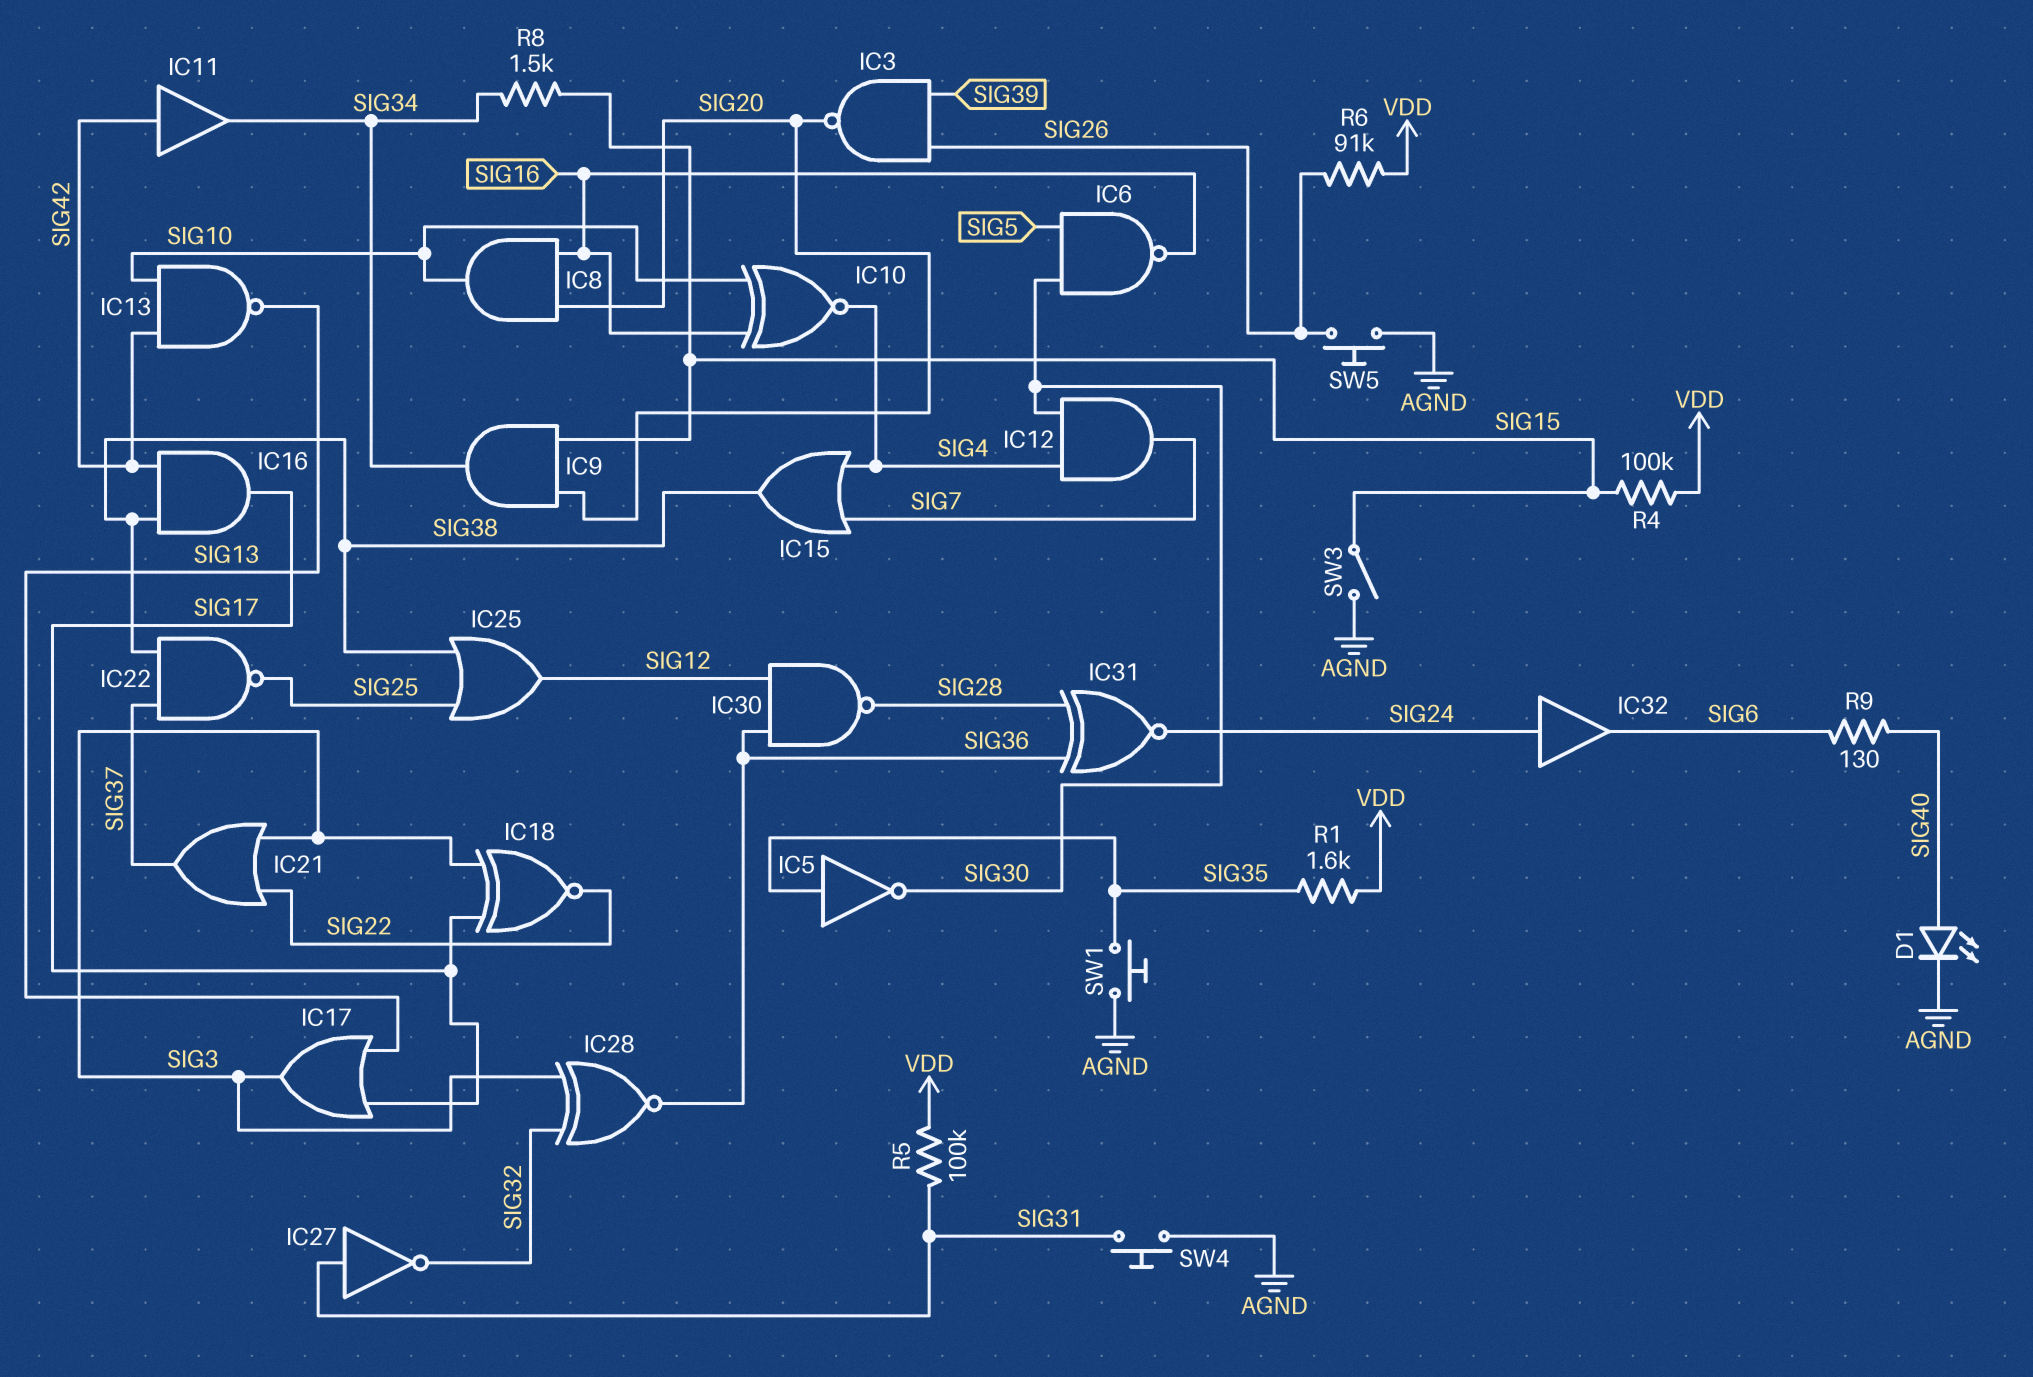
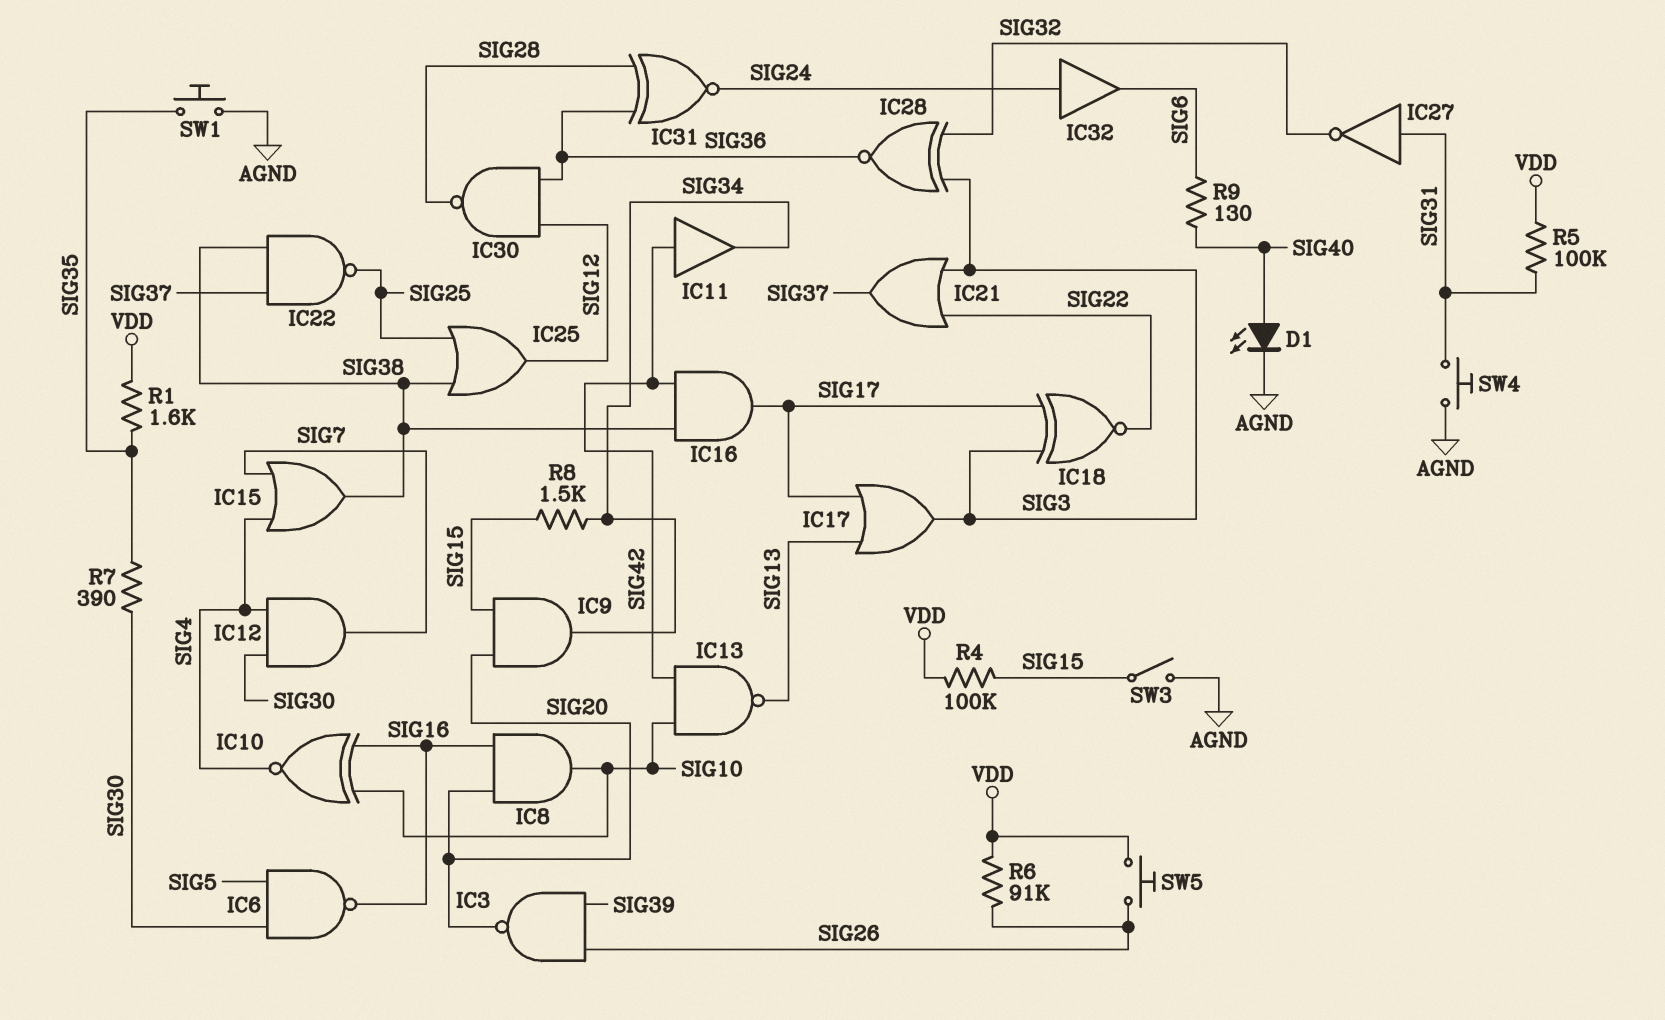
IC5: NOT (in SIG35, out SIG30) -> none
R7: none -> 390 (SIG30, SIG35)
SW5: button (AGND, SIG26) -> button (SIG26, VDD)

